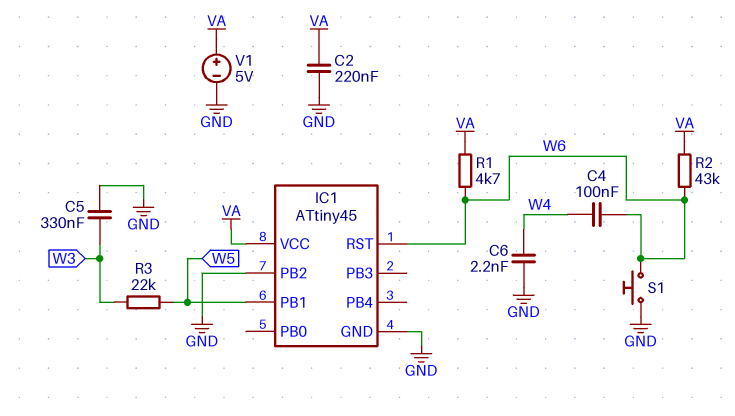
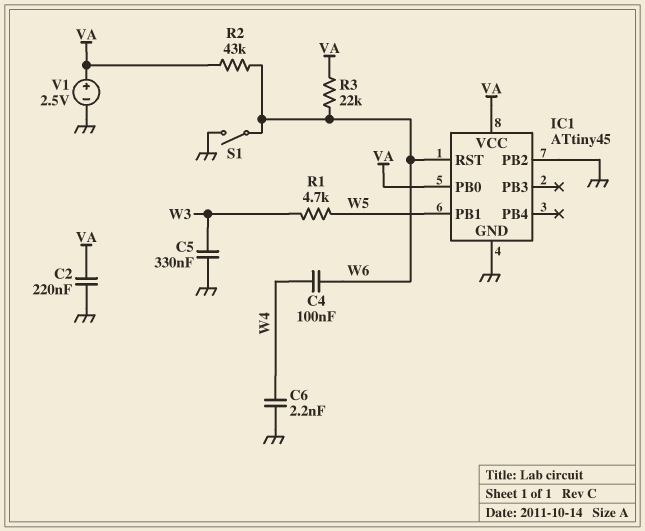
IC1 pin PB0: none -> VA
R1: 4.7k (VA, W6) -> 4.7k (W3, W5)
R3: 22k (W3, W5) -> 22k (VA, W6)
S1: button (GND, W6) -> switch (GND, W6)
V1: 5V (plus VA, minus GND) -> 2.5V (plus VA, minus GND)

